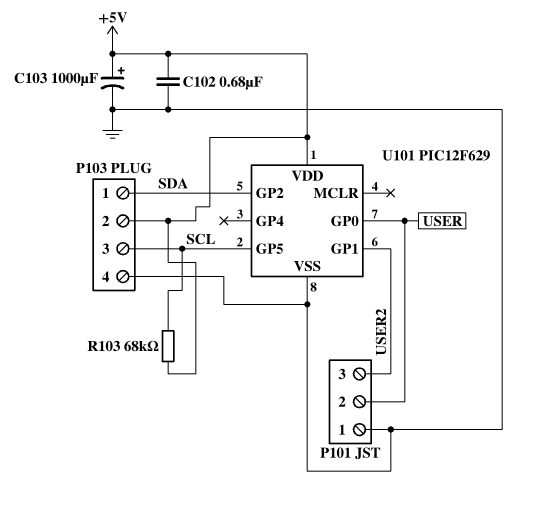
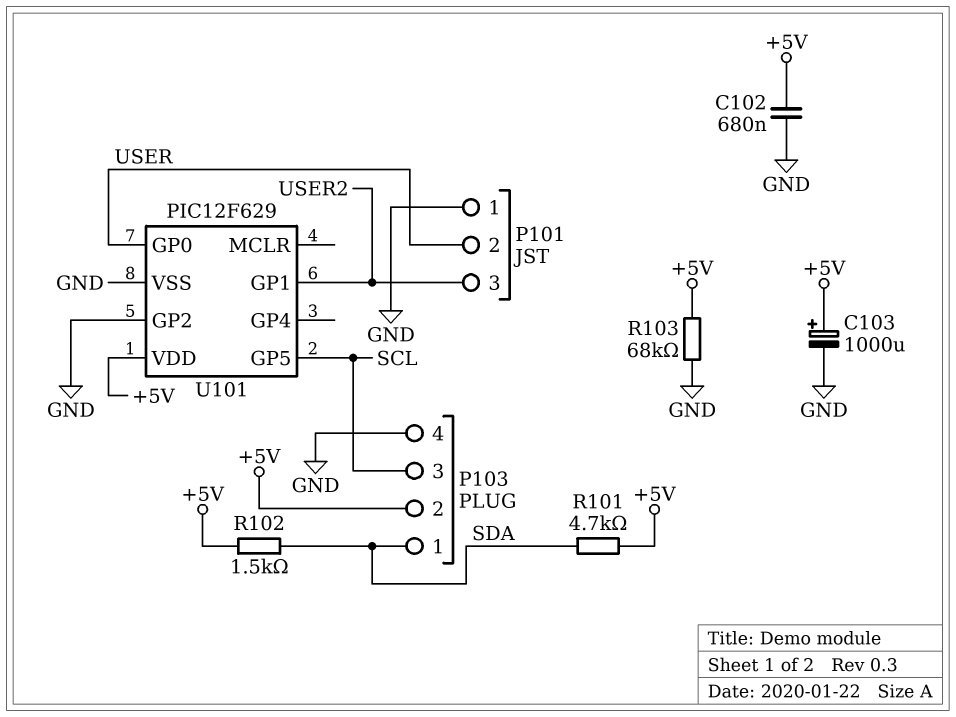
R101: none -> 4.7k (+5V, SDA)
R102: none -> 1.5k (+5V, SDA)
R103: 68k (+5V, SCL) -> 68k (+5V, GND)
U101 pin GP2: SDA -> GND

